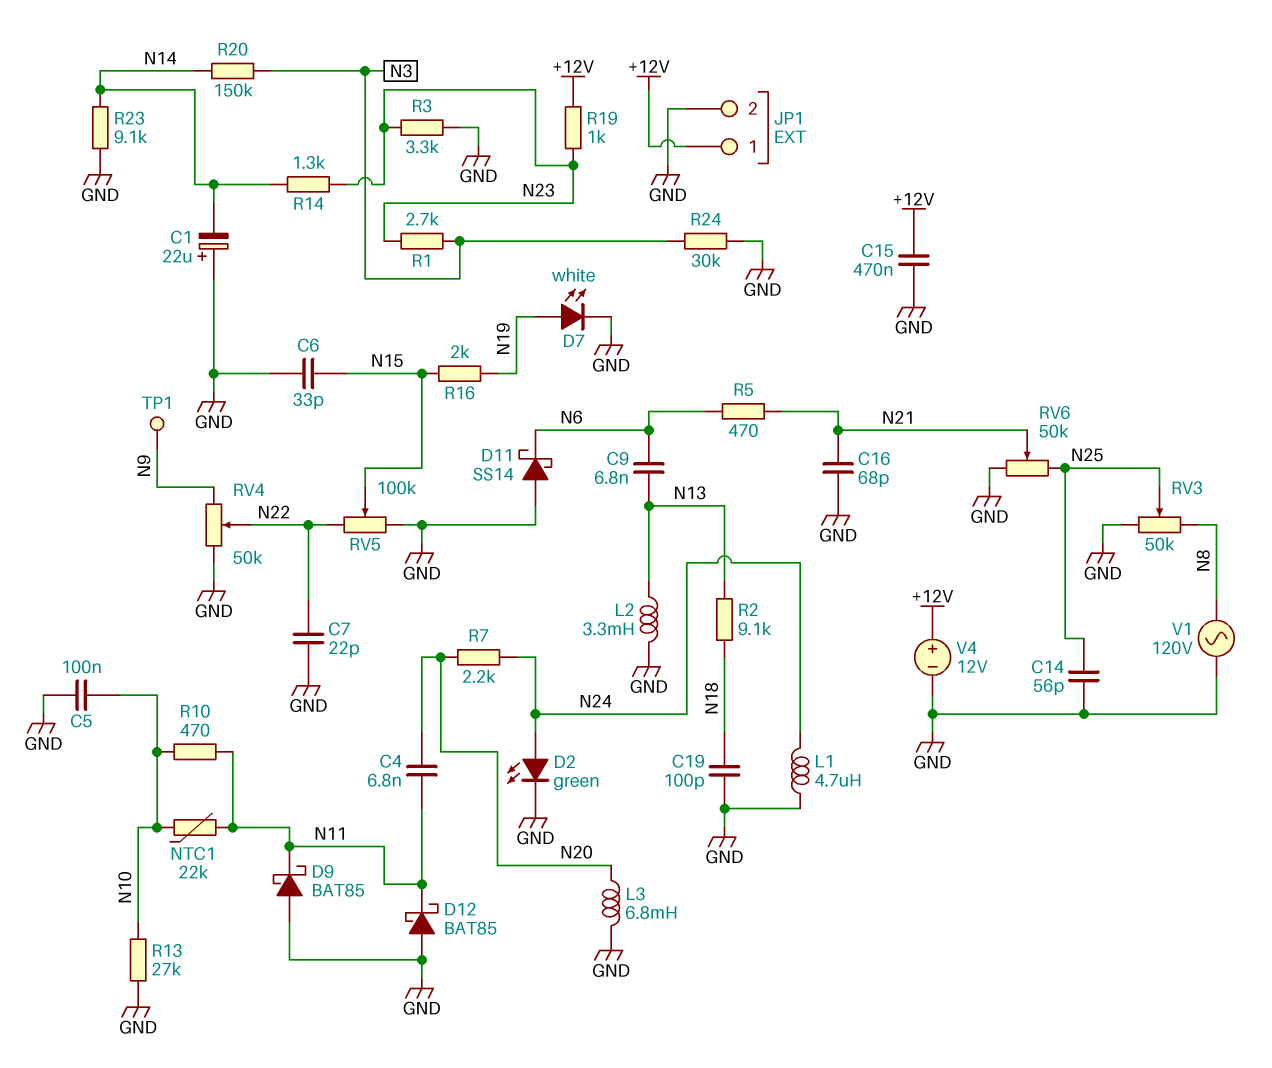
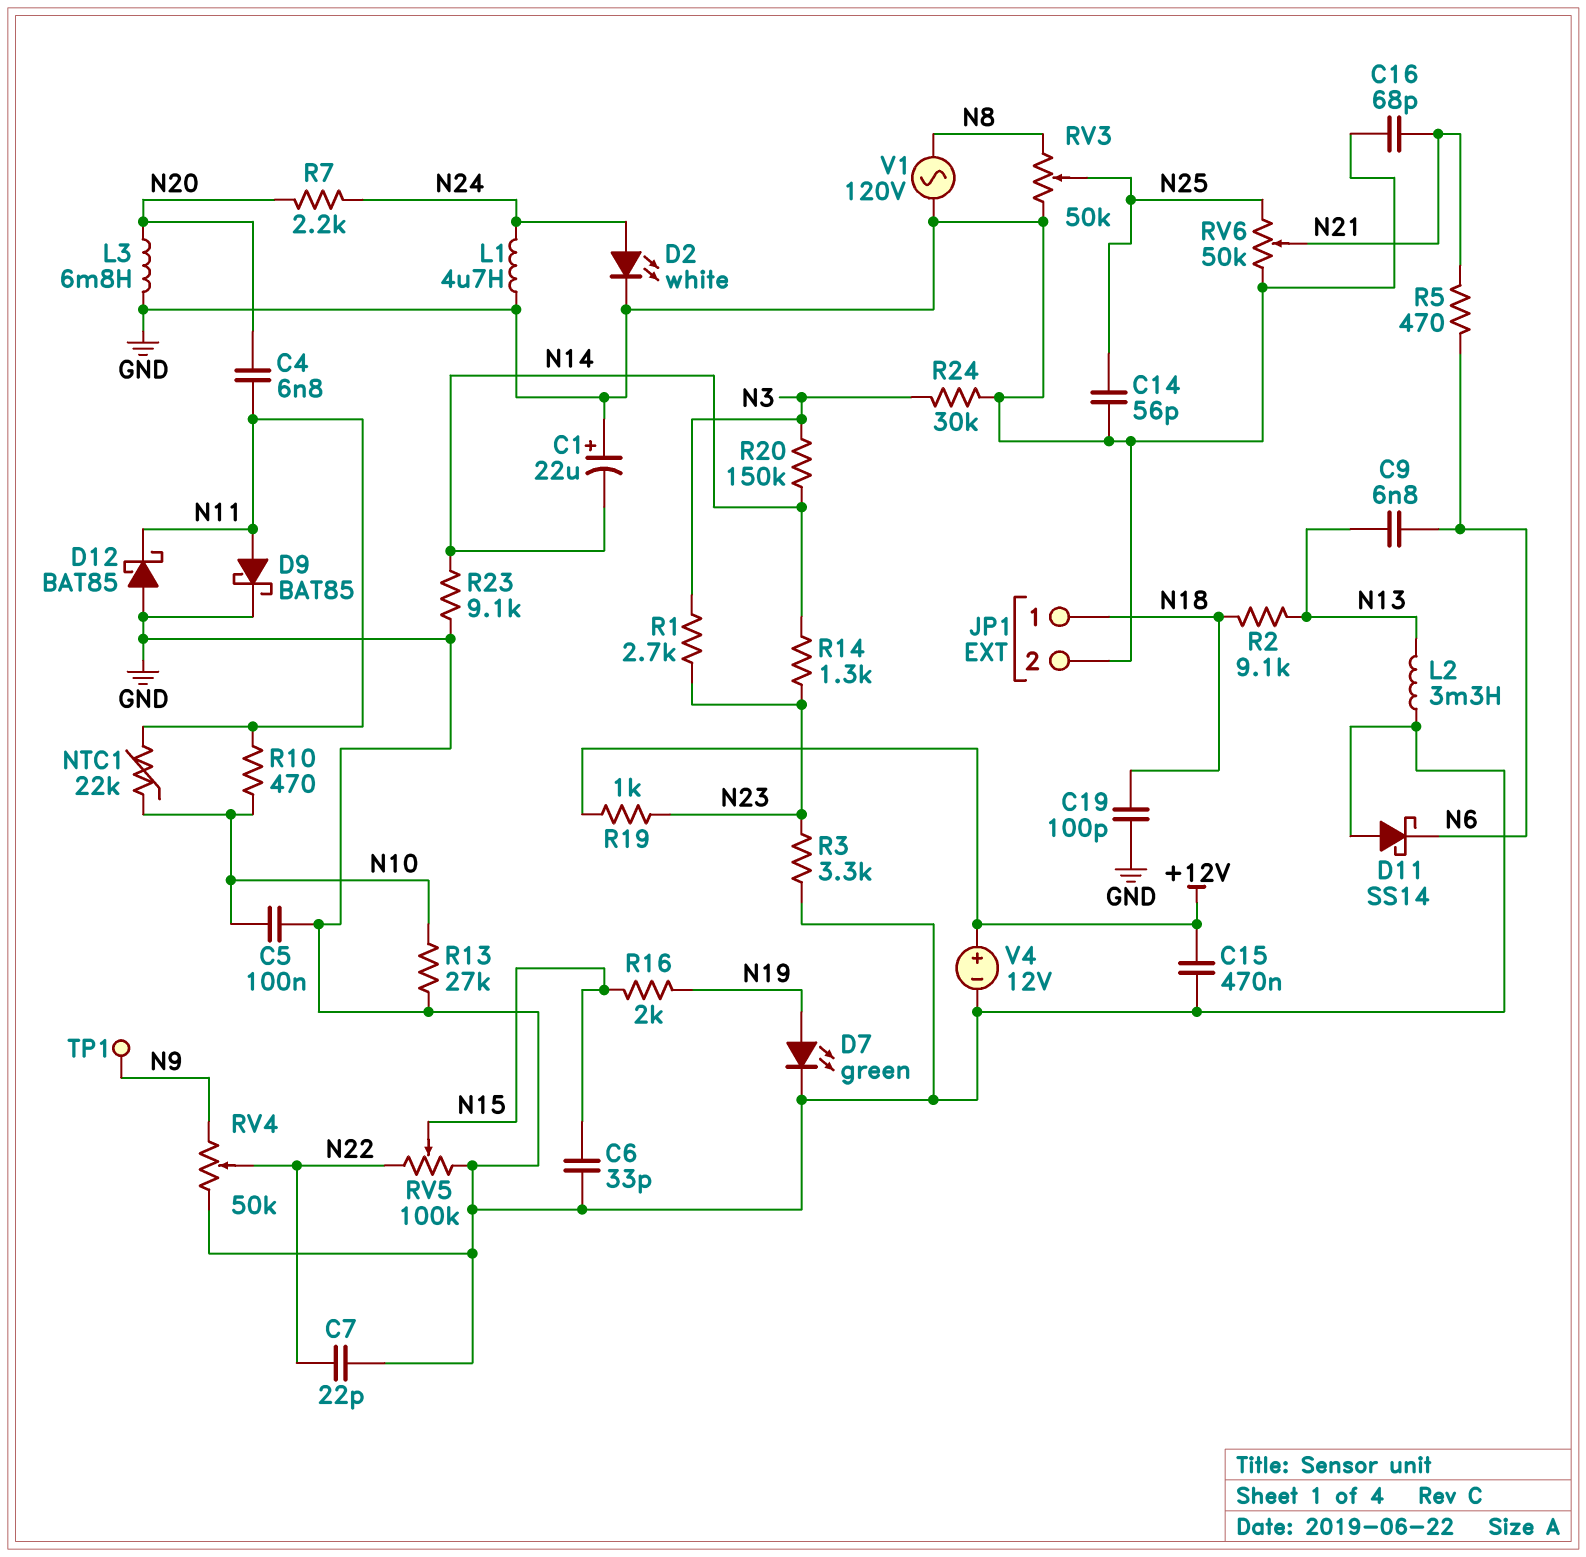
D2: LED green (A N24, K GND) -> LED white (A N24, K GND)
D7: LED white (A N19, K GND) -> LED green (A N19, K GND)
D9: schottky BAT85 (A GND, K N11) -> schottky BAT85 (A N11, K GND)
JP1 pin 1: +12V -> N18

